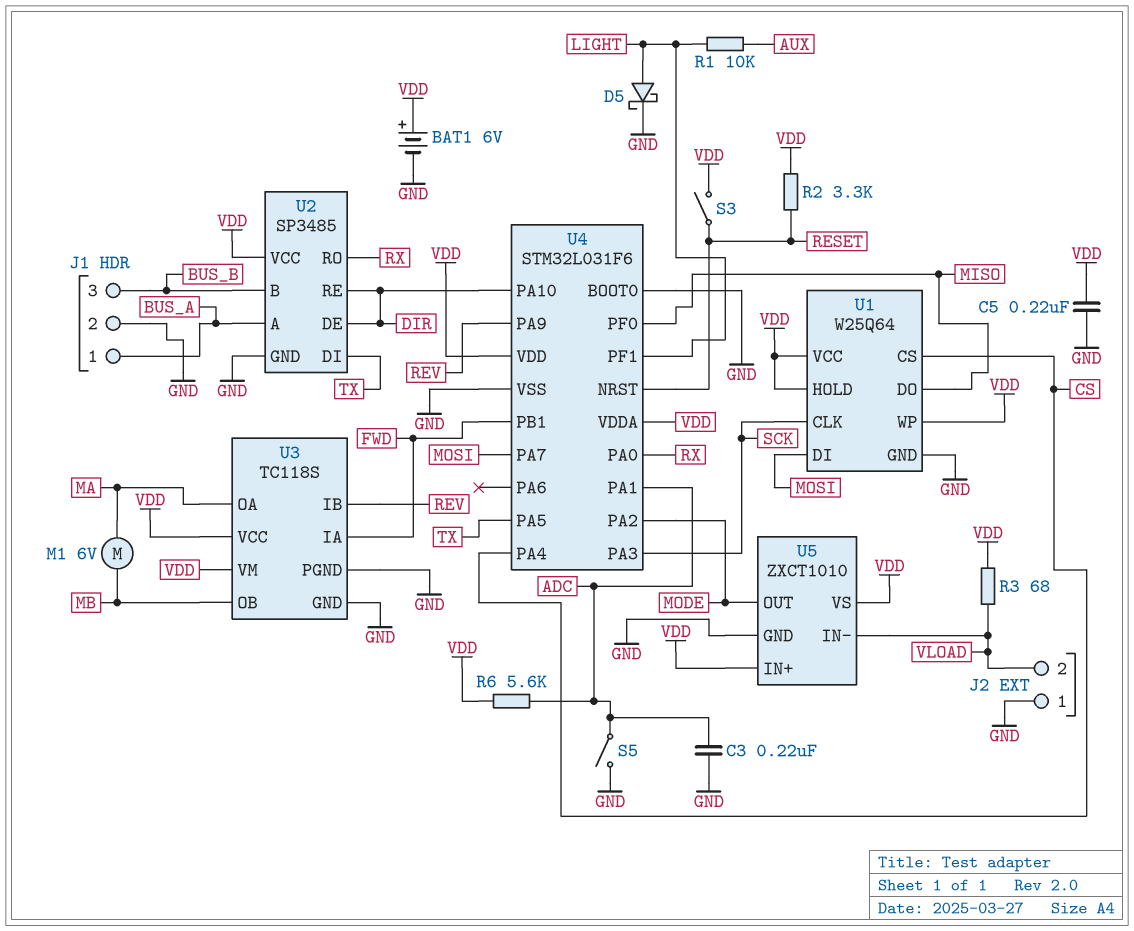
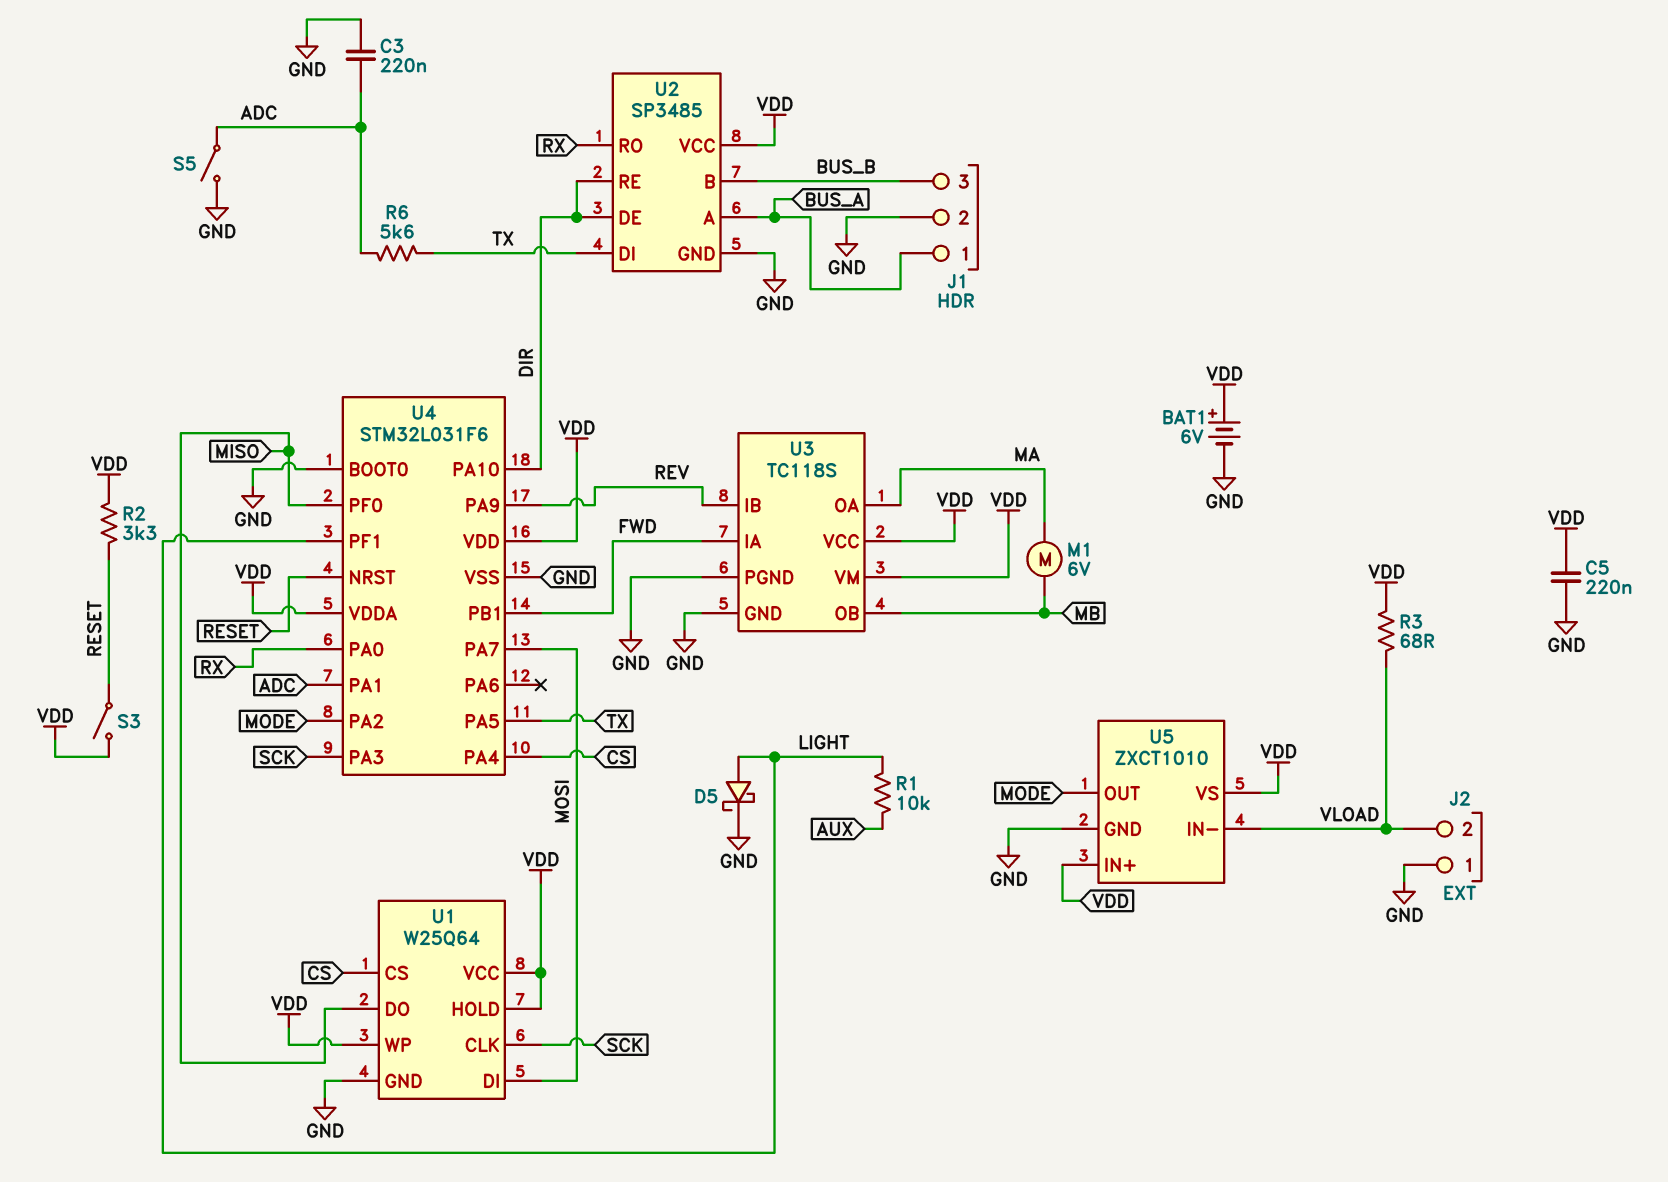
R6: 5.6k (ADC, VDD) -> 5.6k (ADC, TX)

